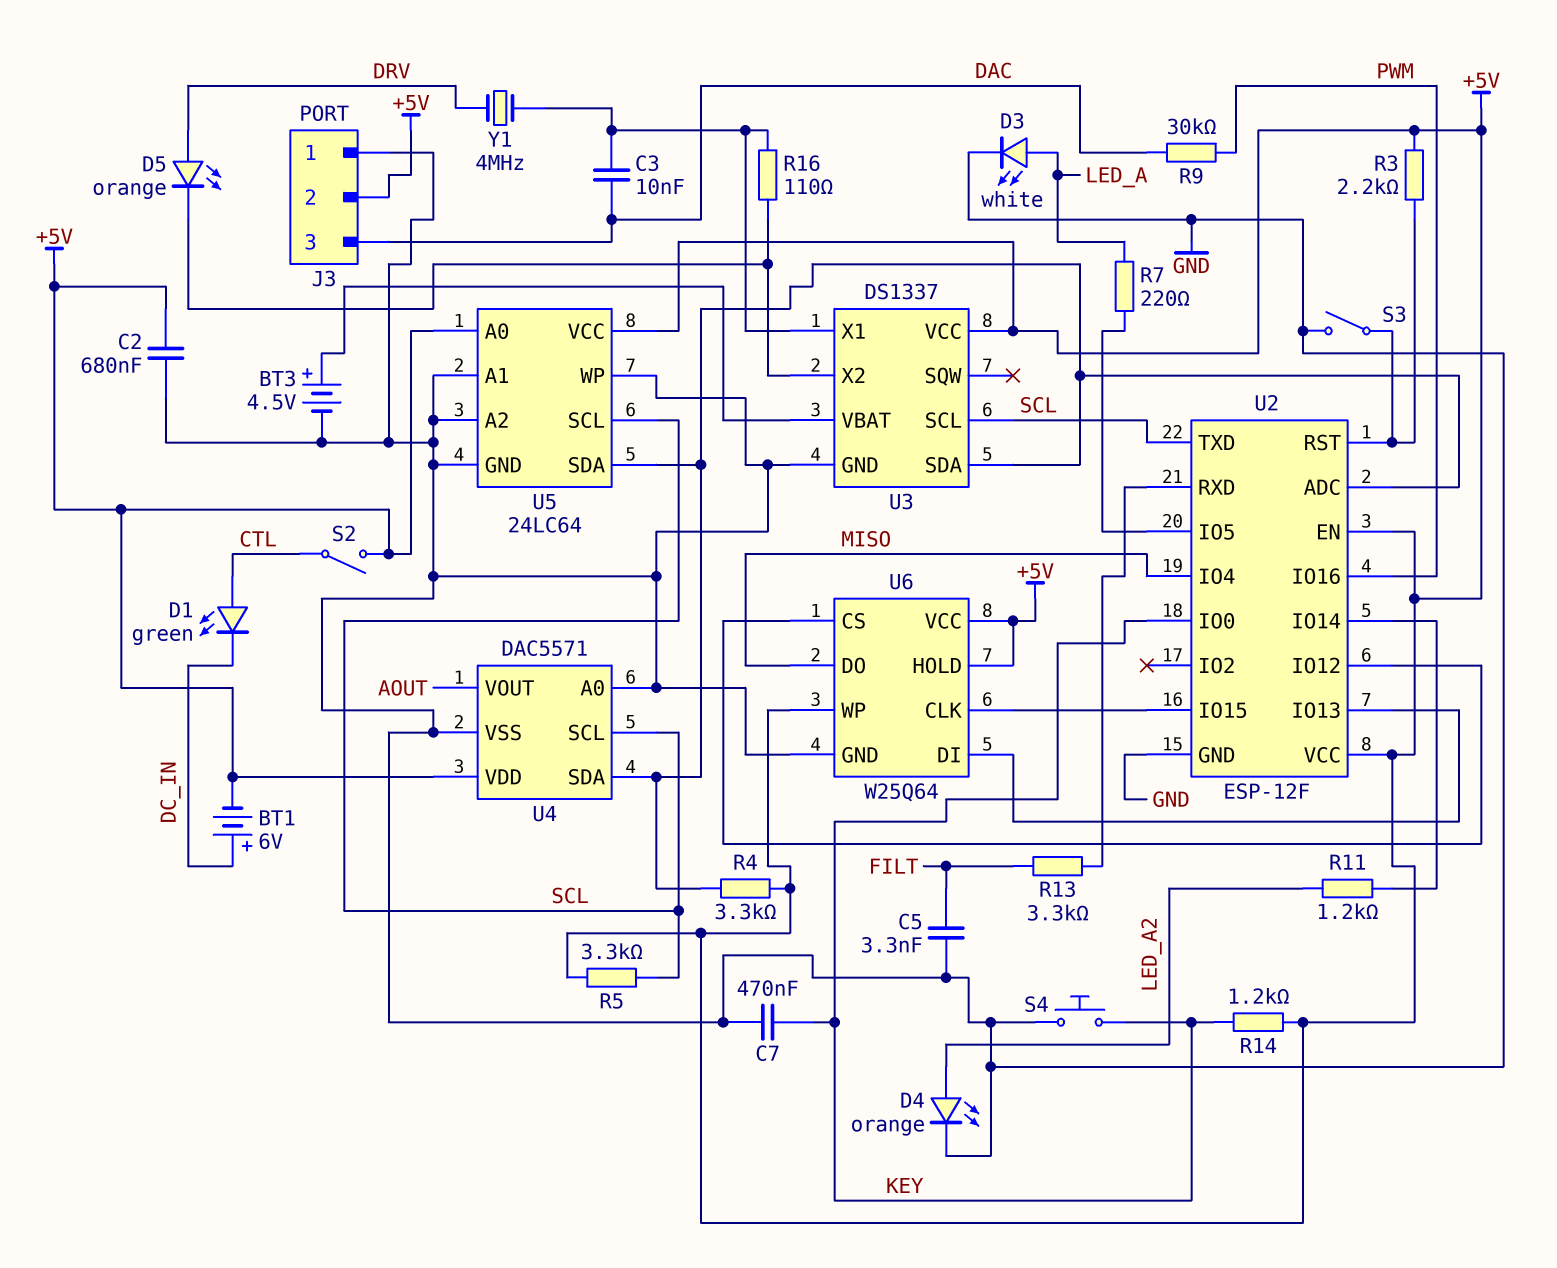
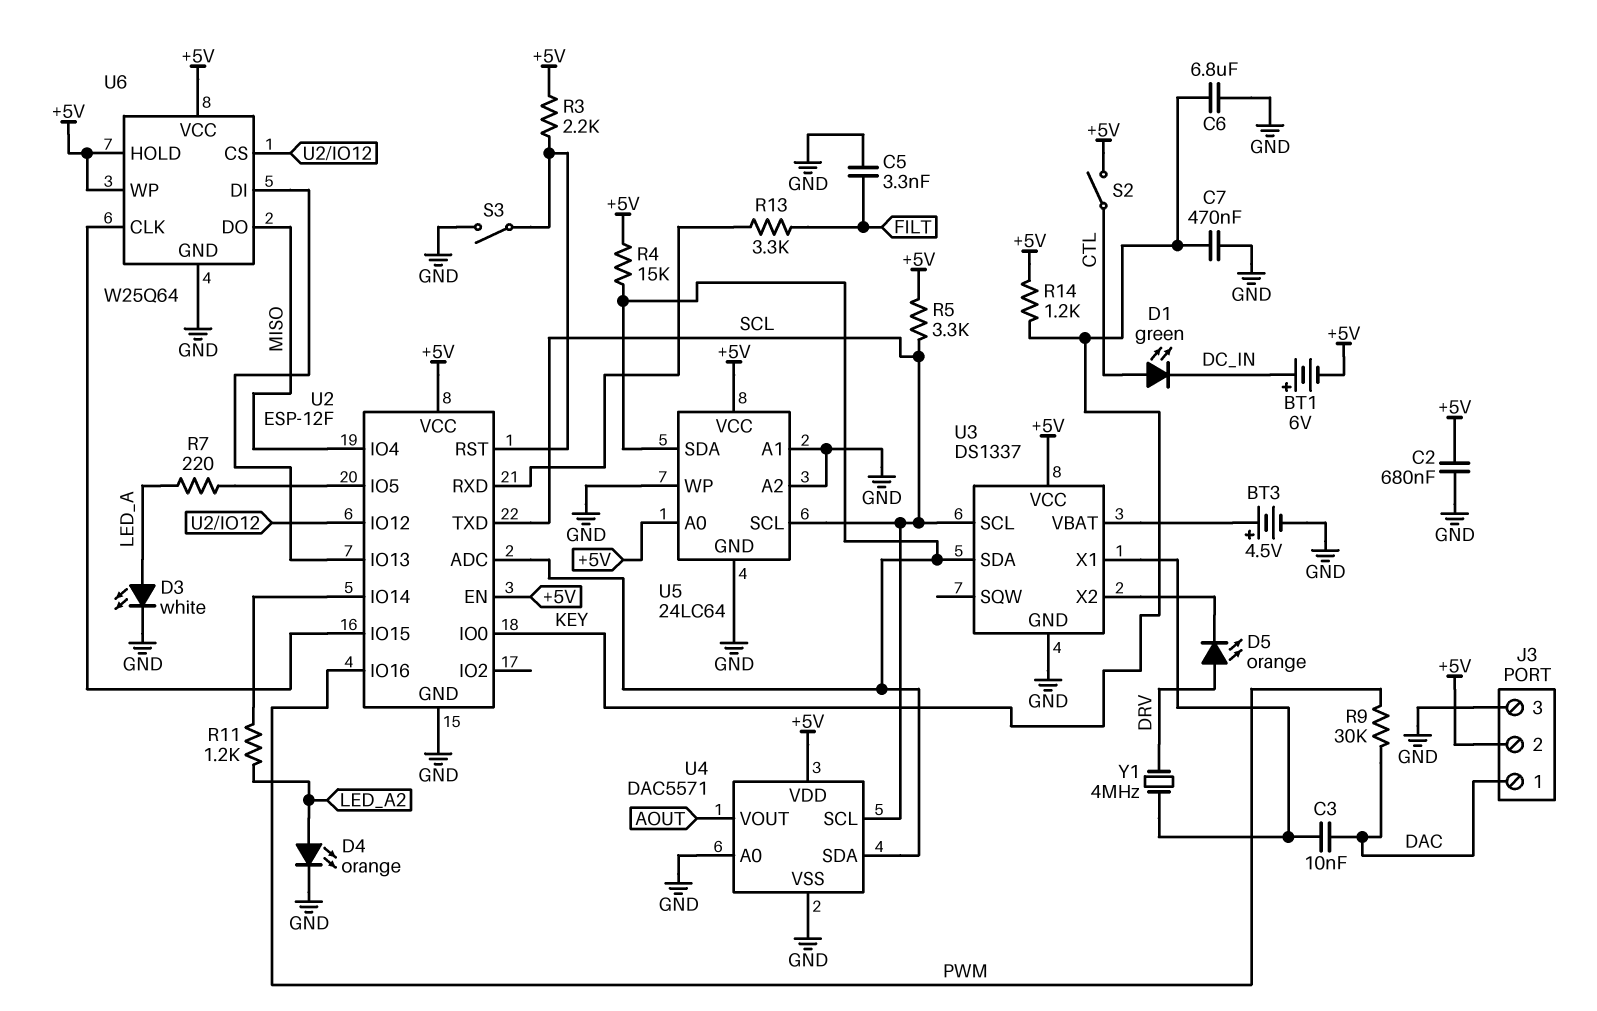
C6: none -> 6.8uF (GND, KEY)
J3 pin 1: GND -> DAC
J3 pin 3: DAC -> GND
R4: 3.3k (+5V, U2/ADC) -> 15k (+5V, U2/ADC)
R16: 110 (U3/X1, U3/X2) -> none
S4: button (GND, KEY) -> none

